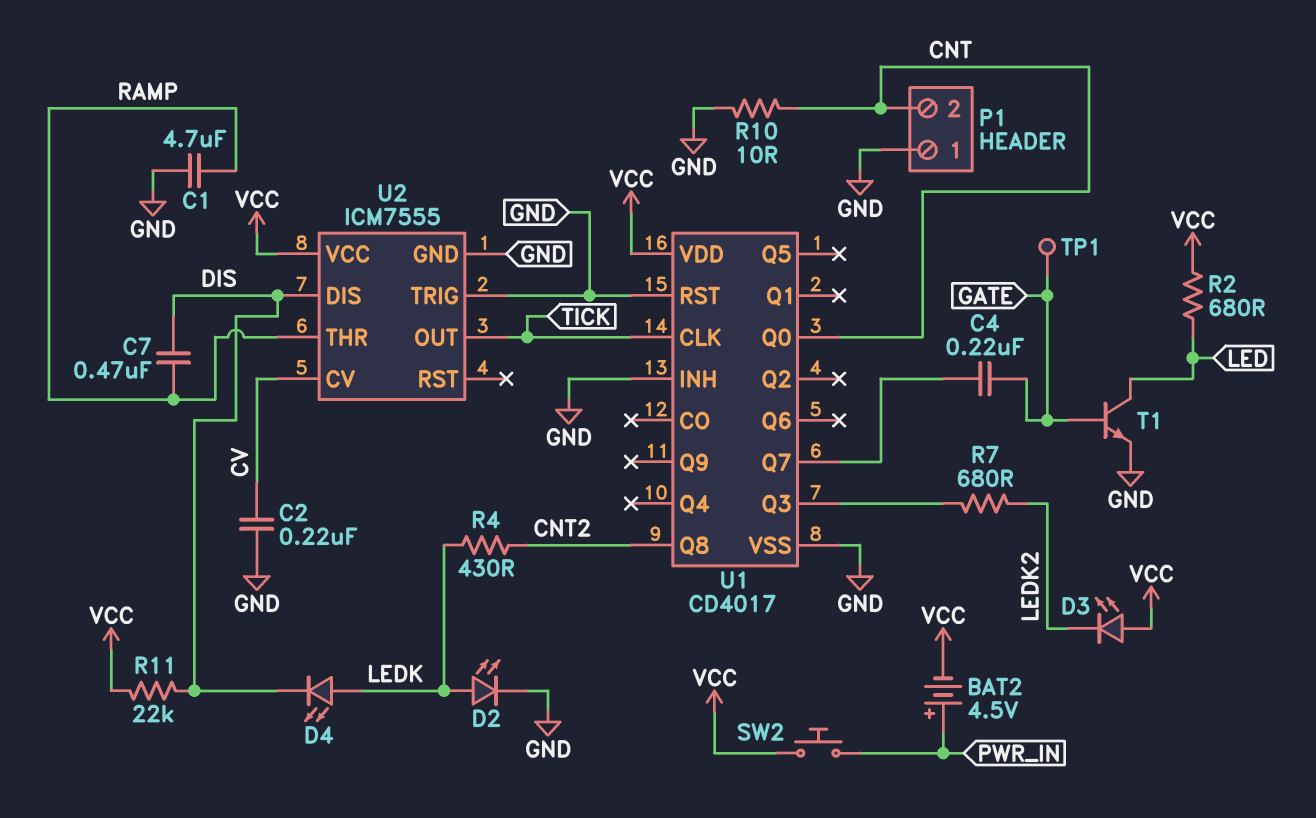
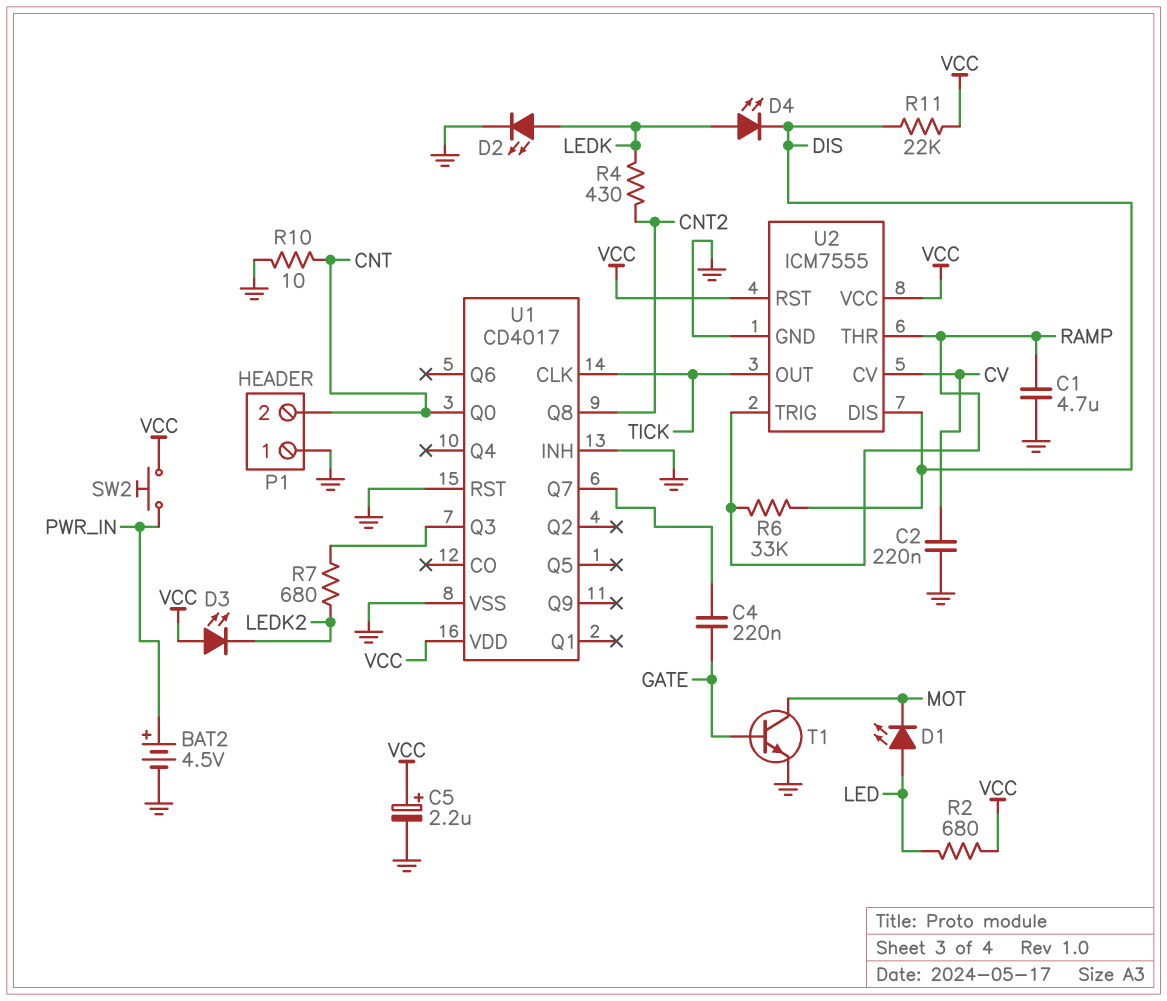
BAT2: 4.5V (plus PWR_IN, minus VCC) -> 4.5V (plus PWR_IN, minus GND)
C5: none -> 2.2uF (plus VCC, minus GND)
C7: 470nF (DIS, RAMP) -> none
D1: none -> LED (A LED, K MOT)
R6: none -> 33k (DIS, RAMP)
T1: NPN (B GATE, C LED, E GND) -> NPN (B GATE, C MOT, E GND)
TP1: test point (GATE) -> none
U2 pin RST: none -> VCC
U2 pin TRIG: GND -> RAMP

